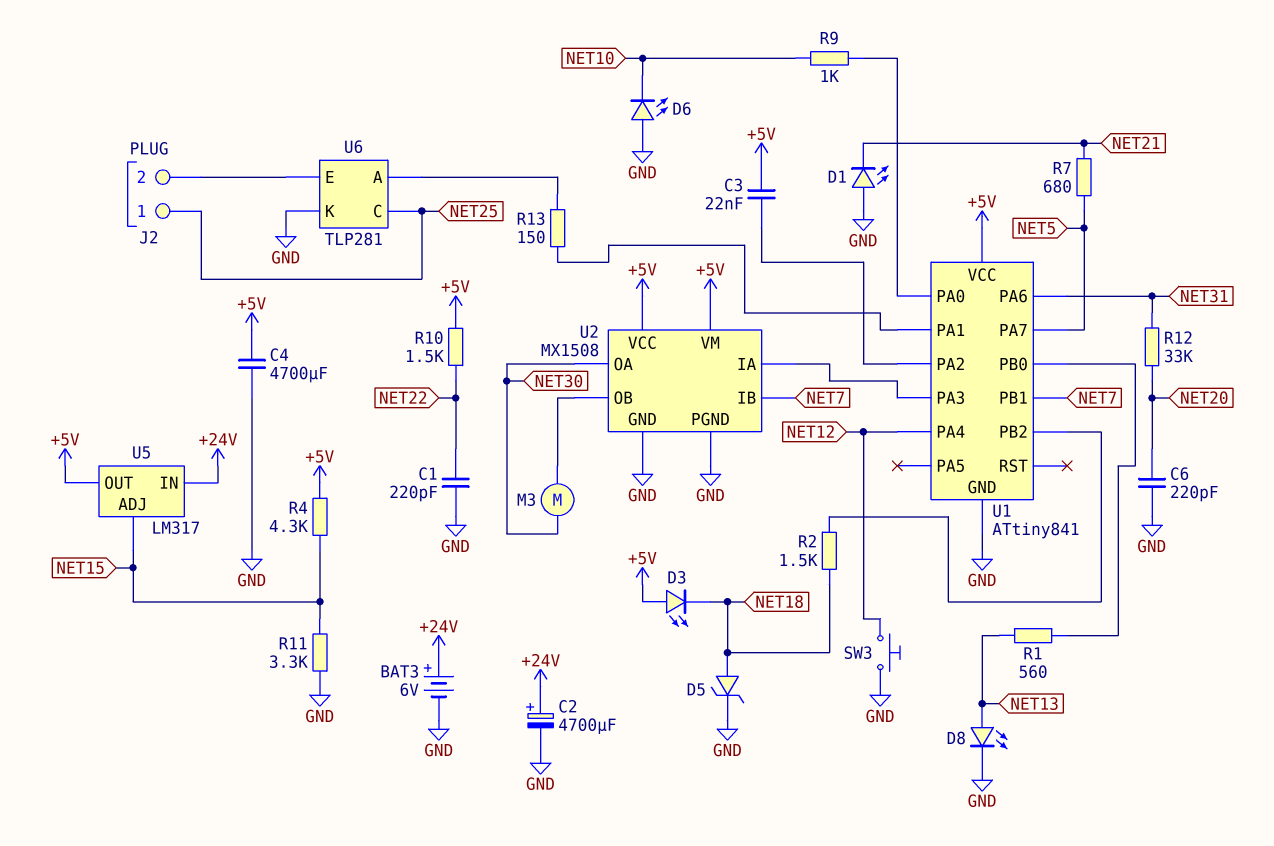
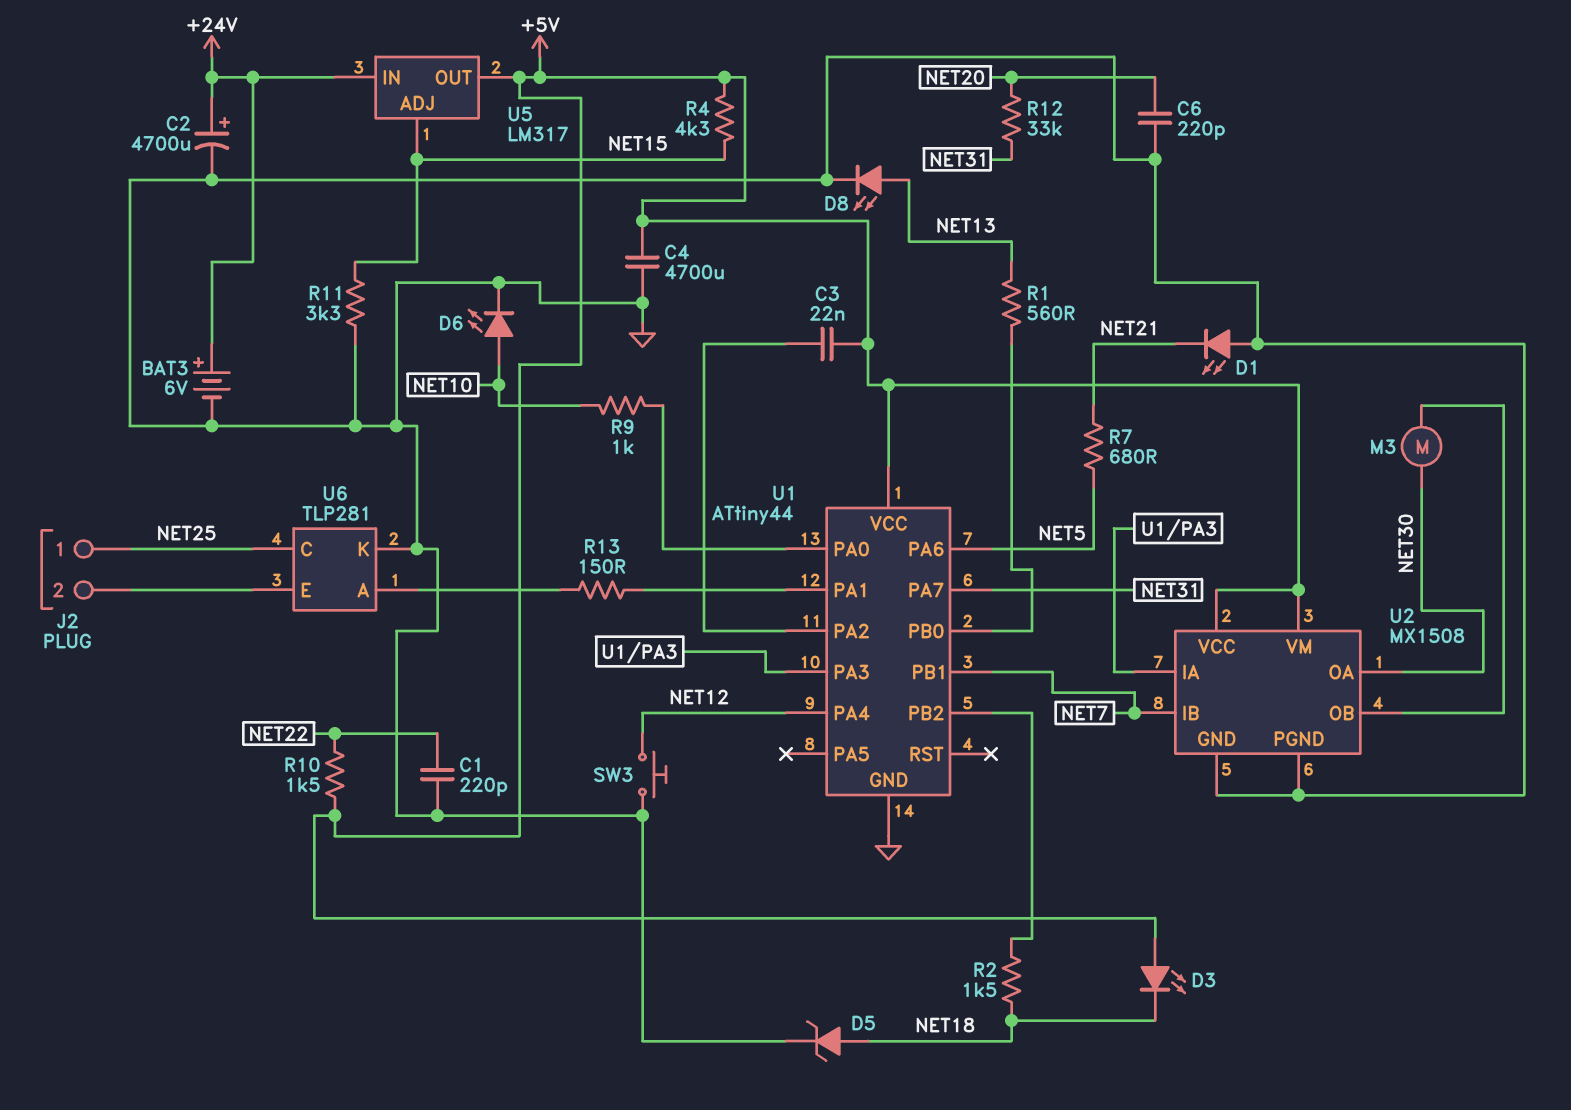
D6: LED (A GND, K NET10) -> LED (A NET10, K GND)
U1: ATtiny841 -> ATtiny44
U1 pin PA6: NET31 -> NET5
U1 pin PA7: NET5 -> NET31

